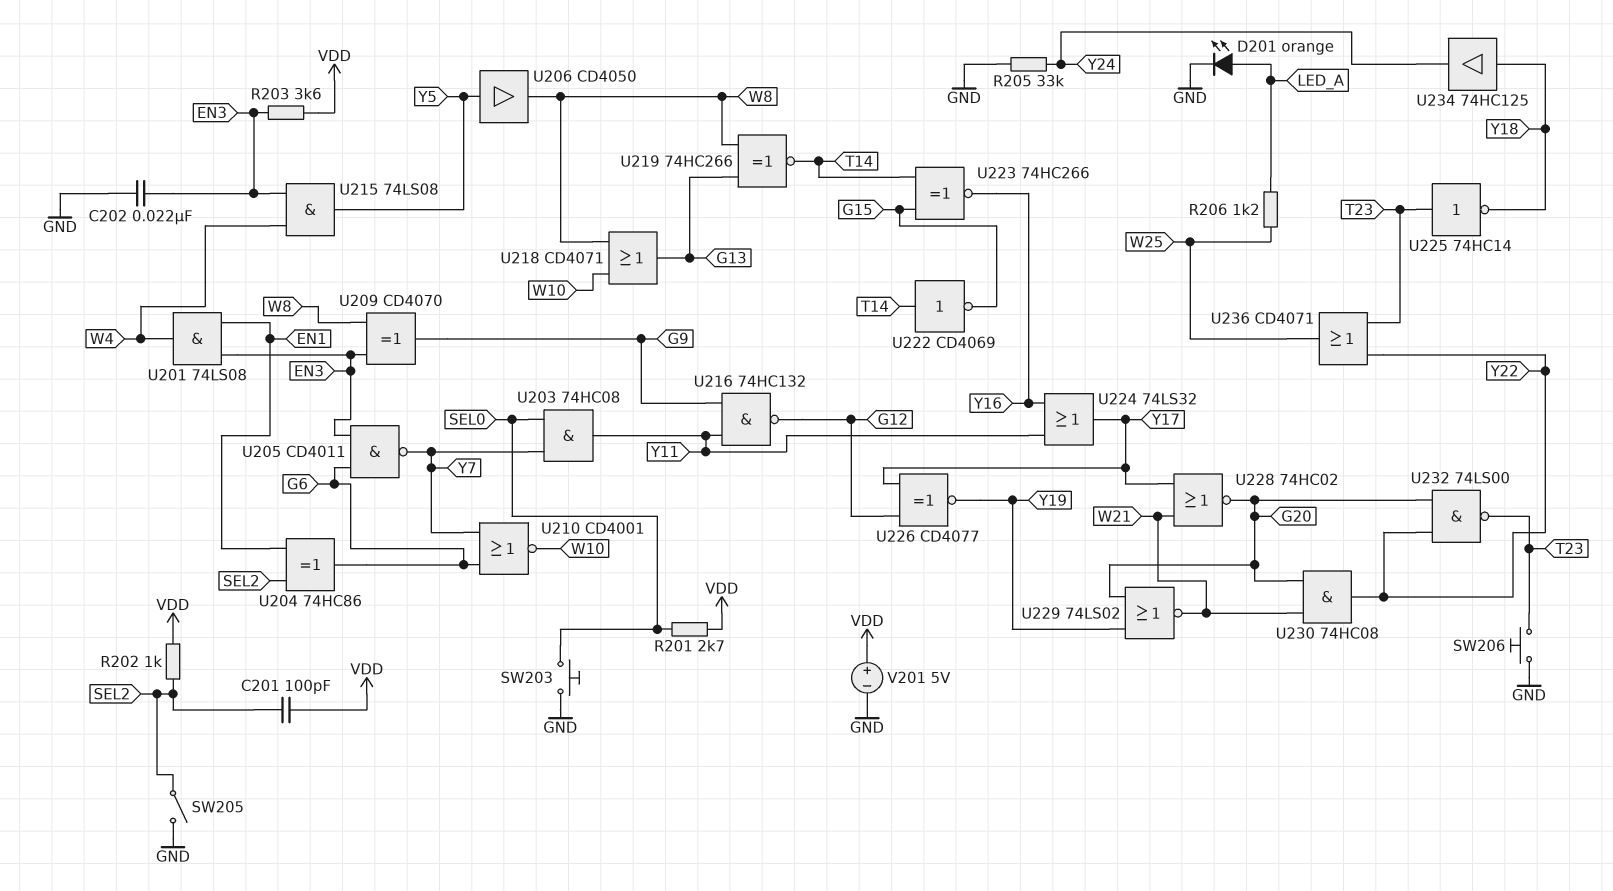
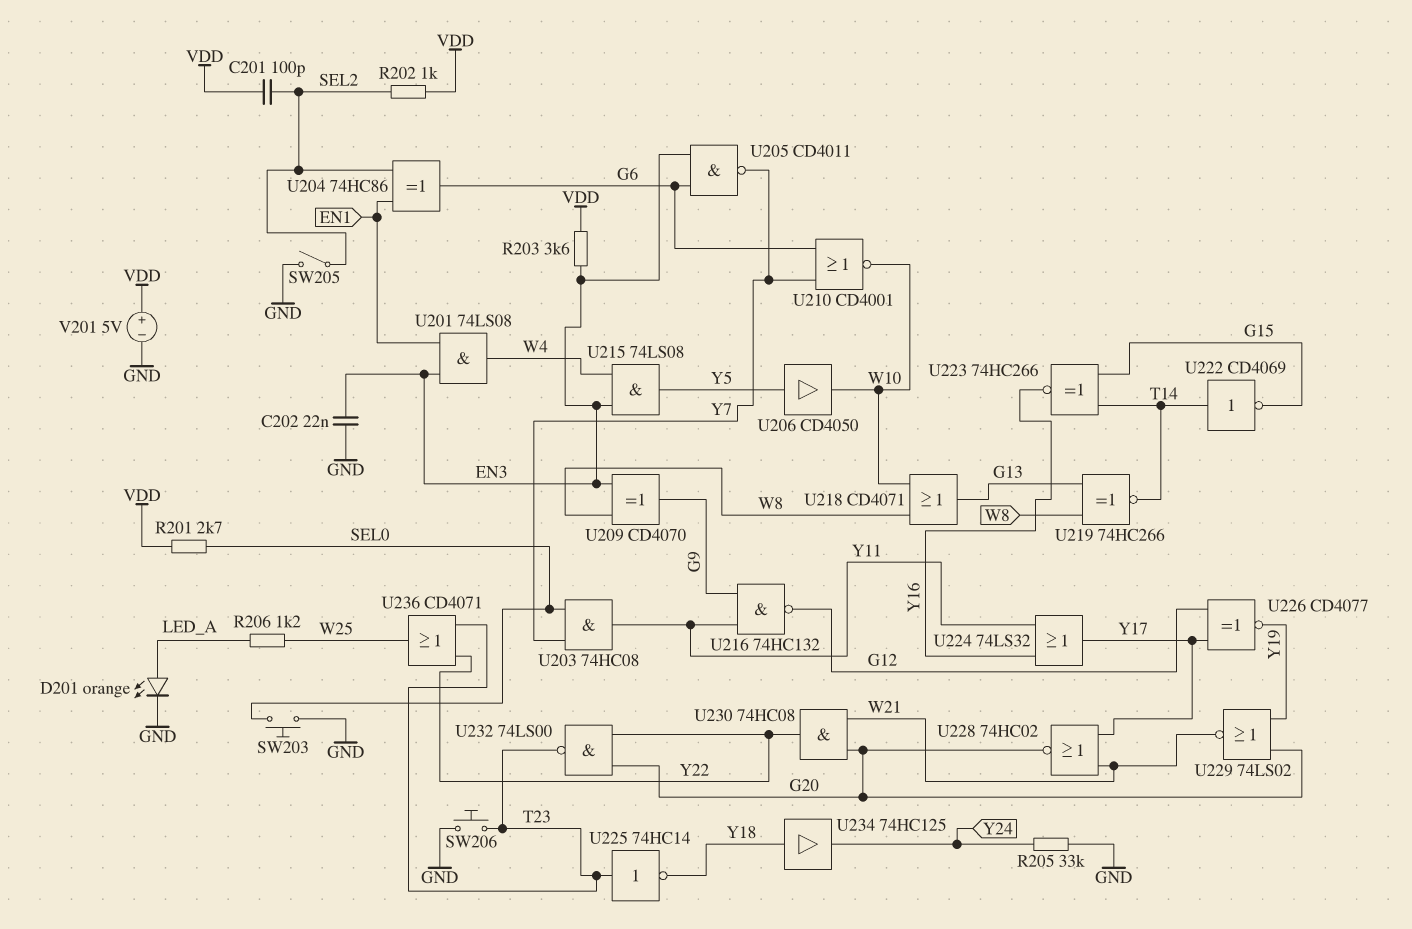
U206: buffer CD4050 (in Y5, out W8) -> buffer CD4050 (in Y5, out W10)

